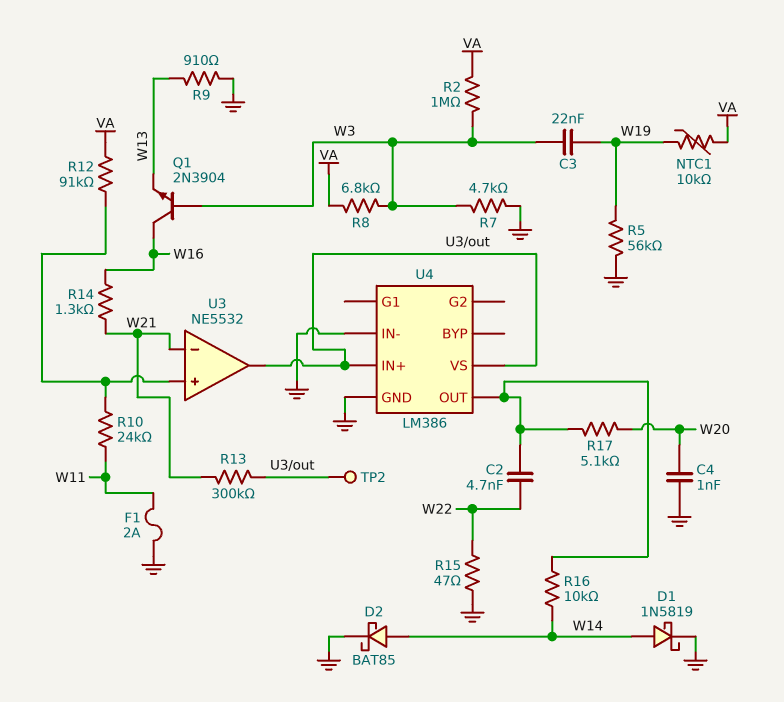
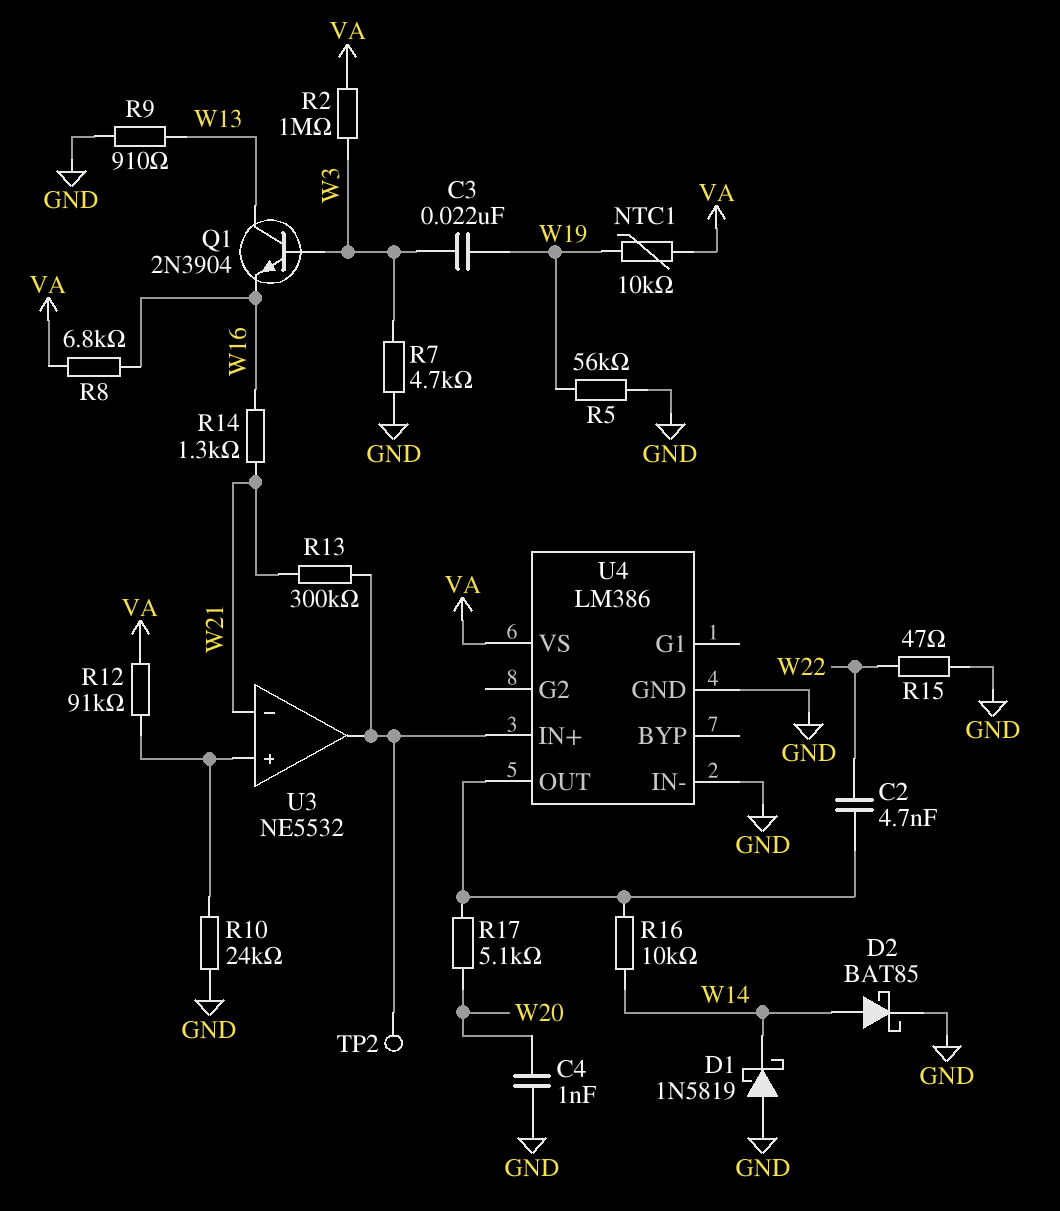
D1: schottky 1N5819 (A W14, K GND) -> schottky 1N5819 (A GND, K W14)
F1: 2A (GND, W11) -> none
Q1: NPN 2N3904 (B W3, C W16, E W13) -> NPN 2N3904 (B W3, C W13, E W16)
R8: 6.8k (VA, W3) -> 6.8k (VA, W16)
R10: 24k (U3/in+, W11) -> 24k (GND, U3/in+)
U4 pin VS: U3/out -> VA

